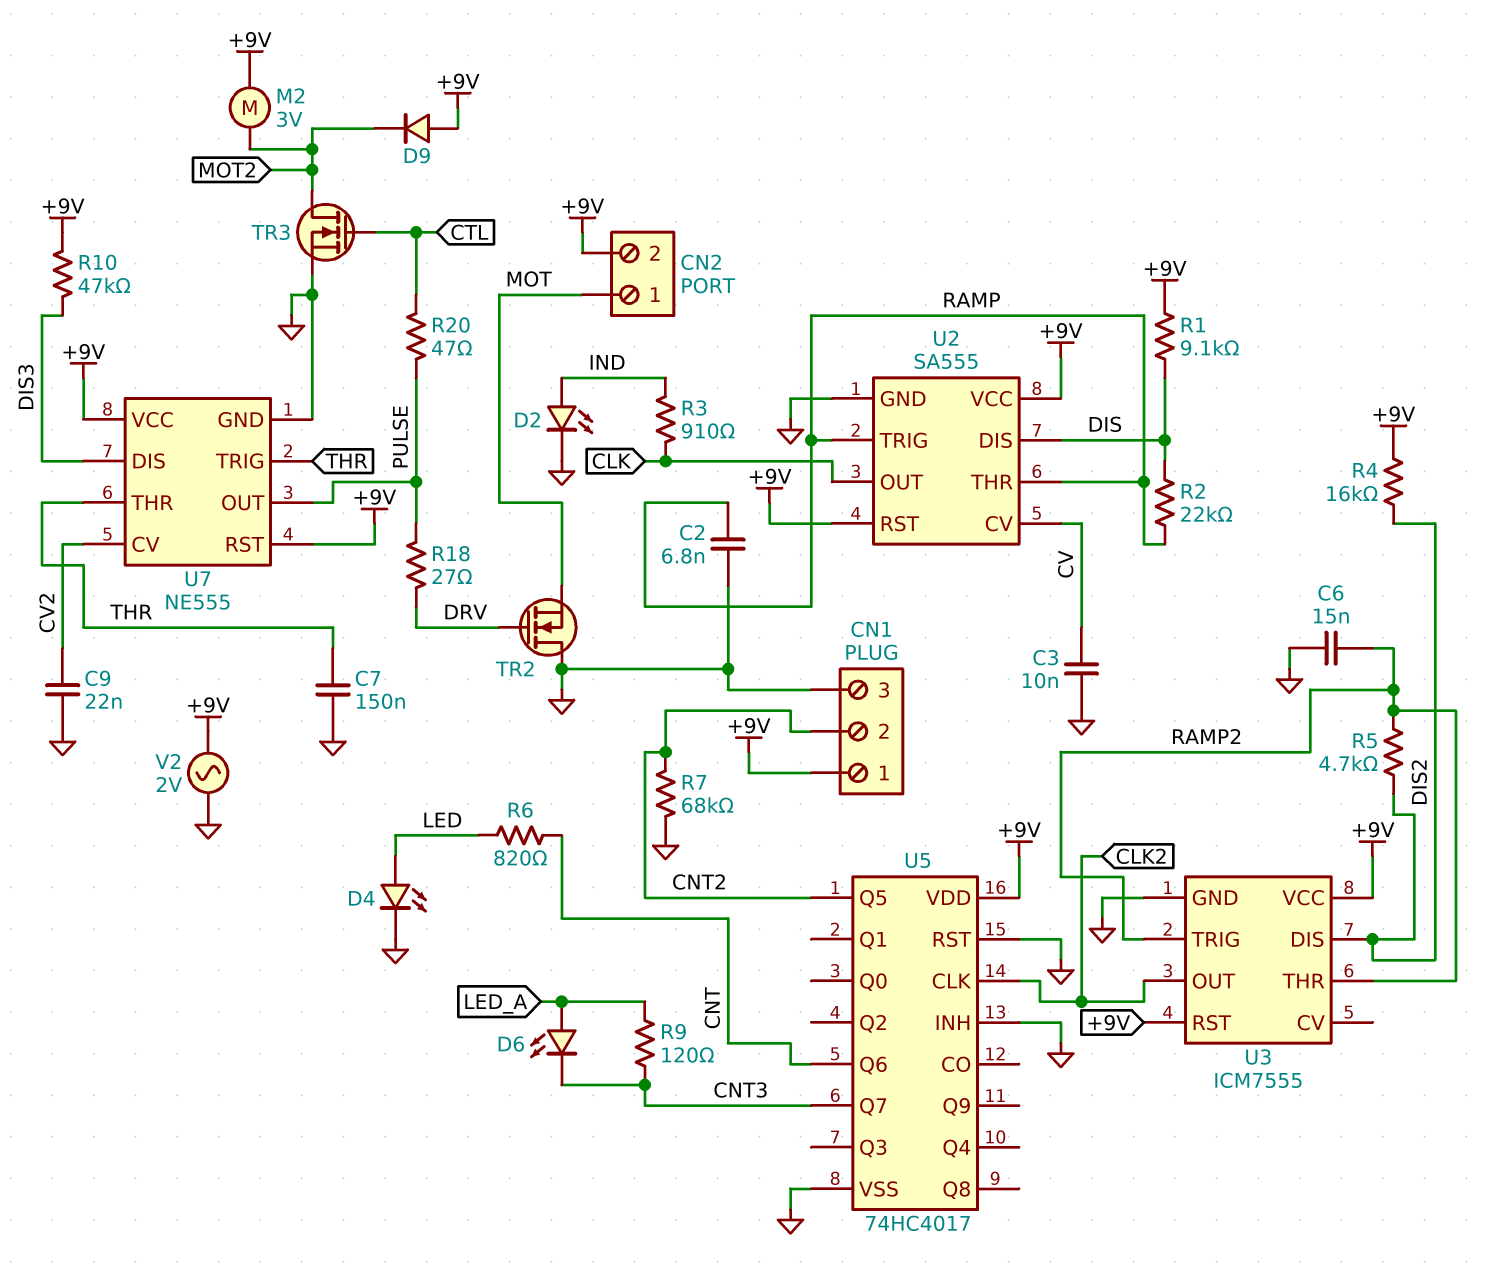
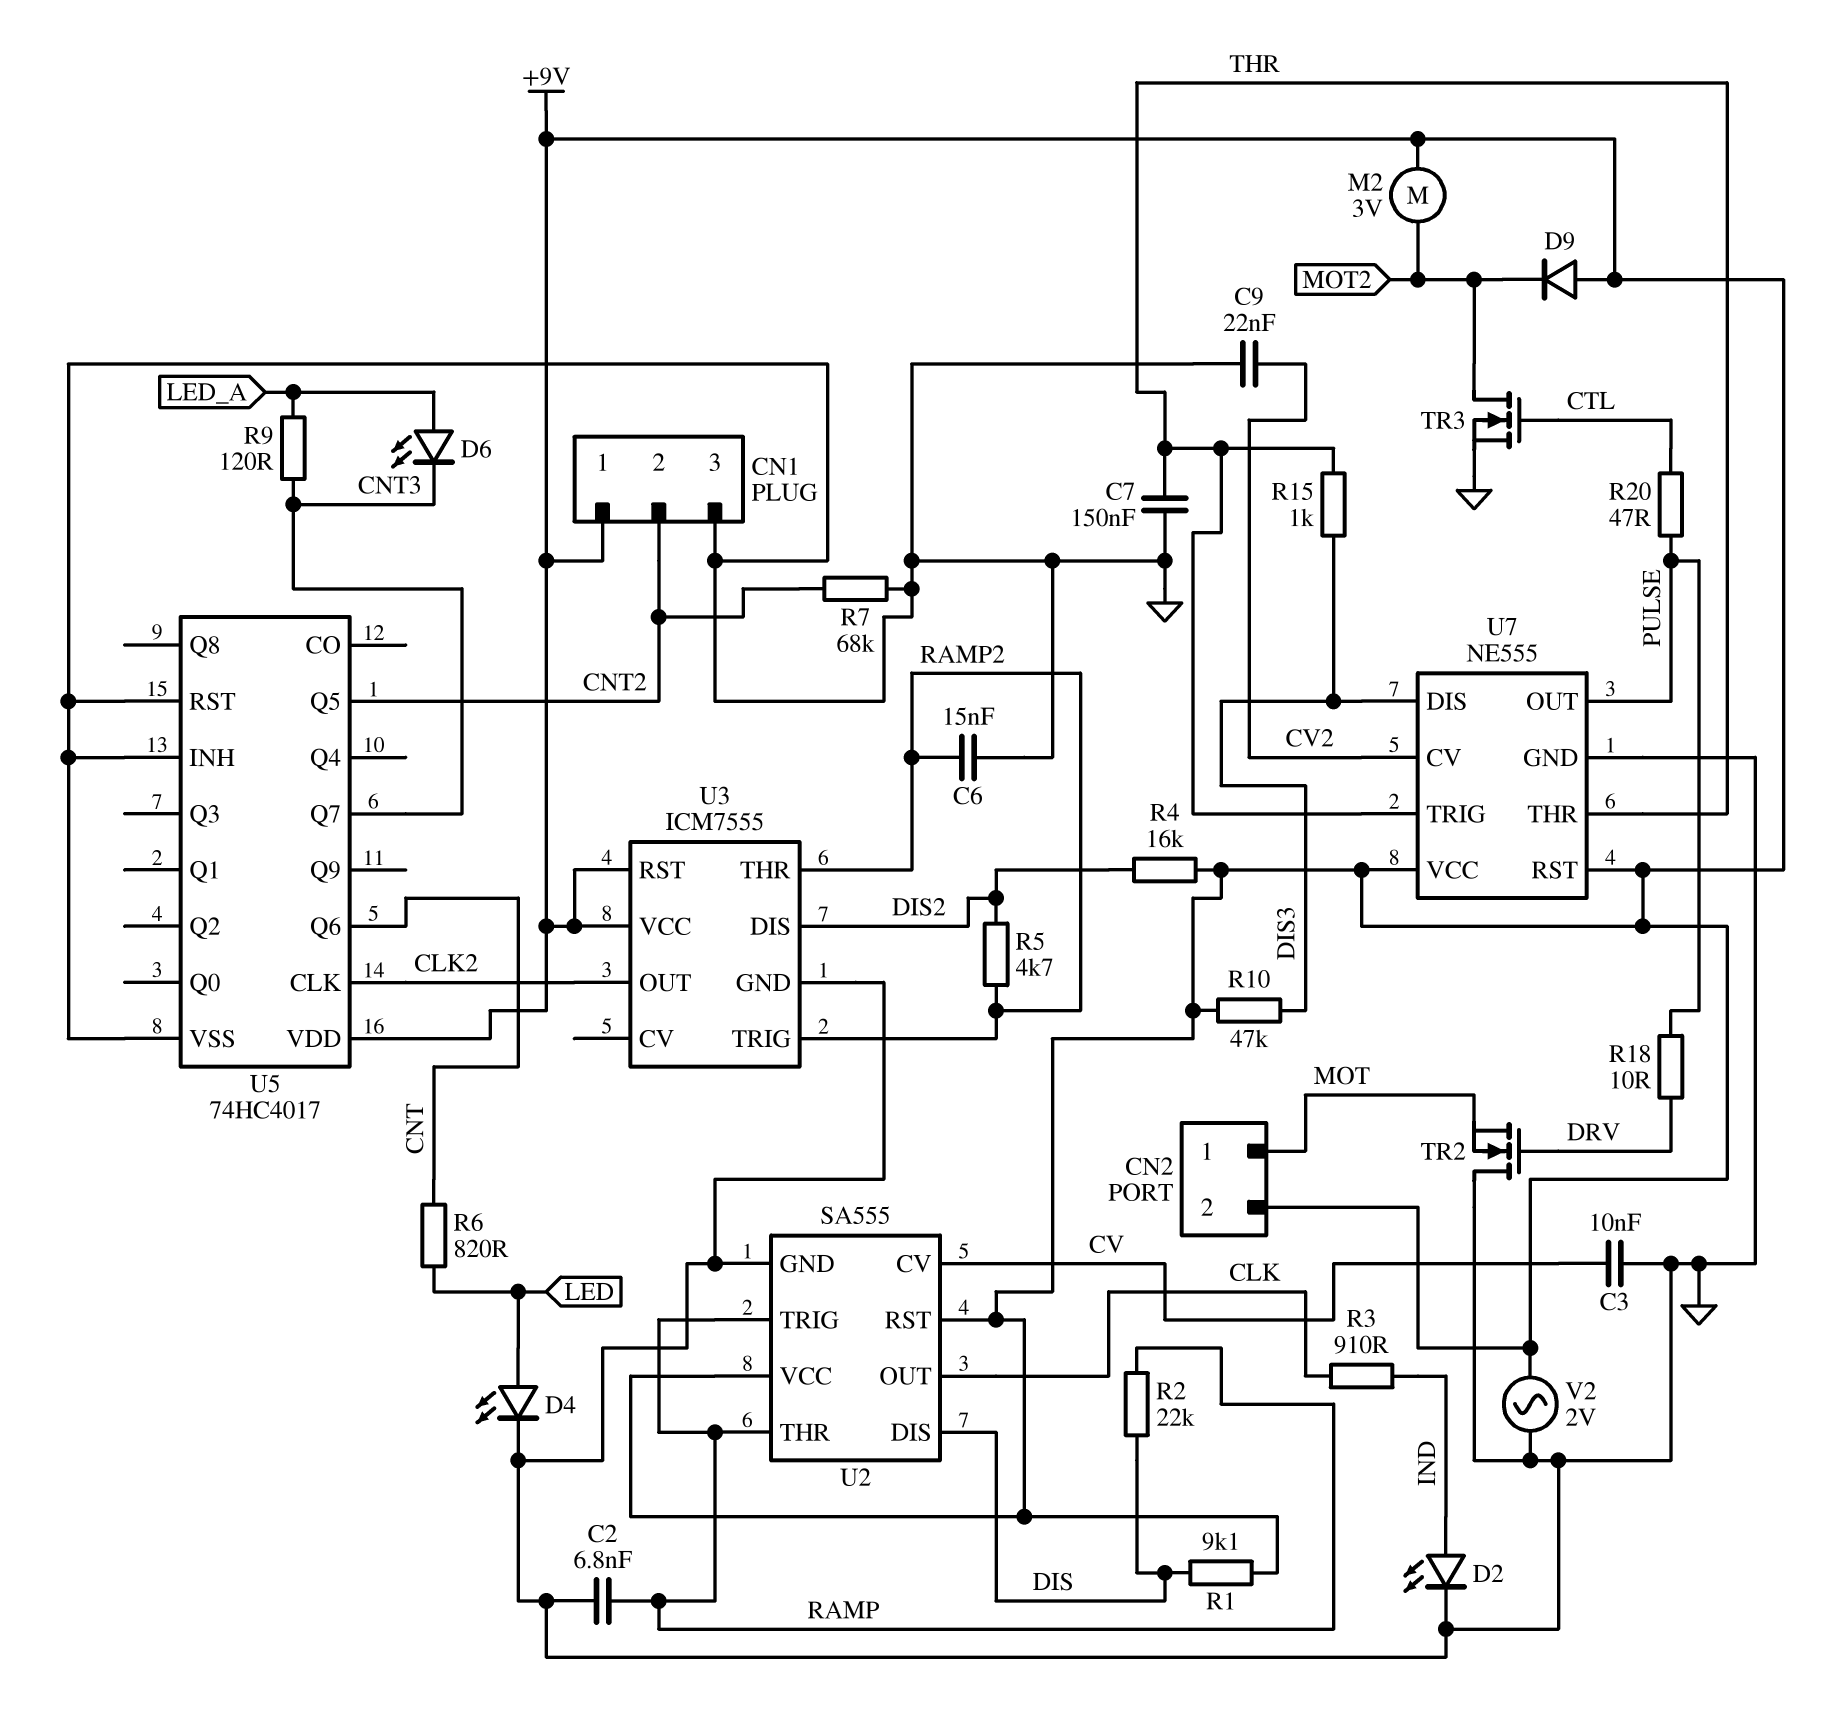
R15: none -> 1k (DIS3, THR)
R18: 27 (DRV, PULSE) -> 10 (DRV, PULSE)

